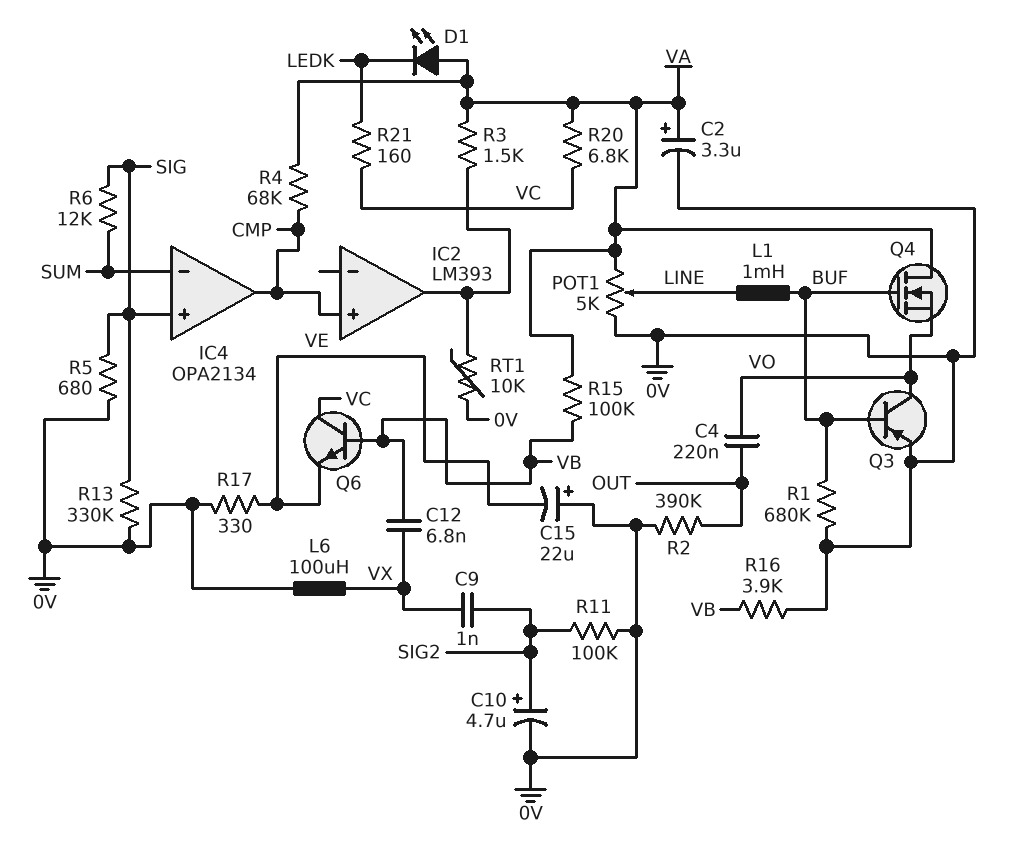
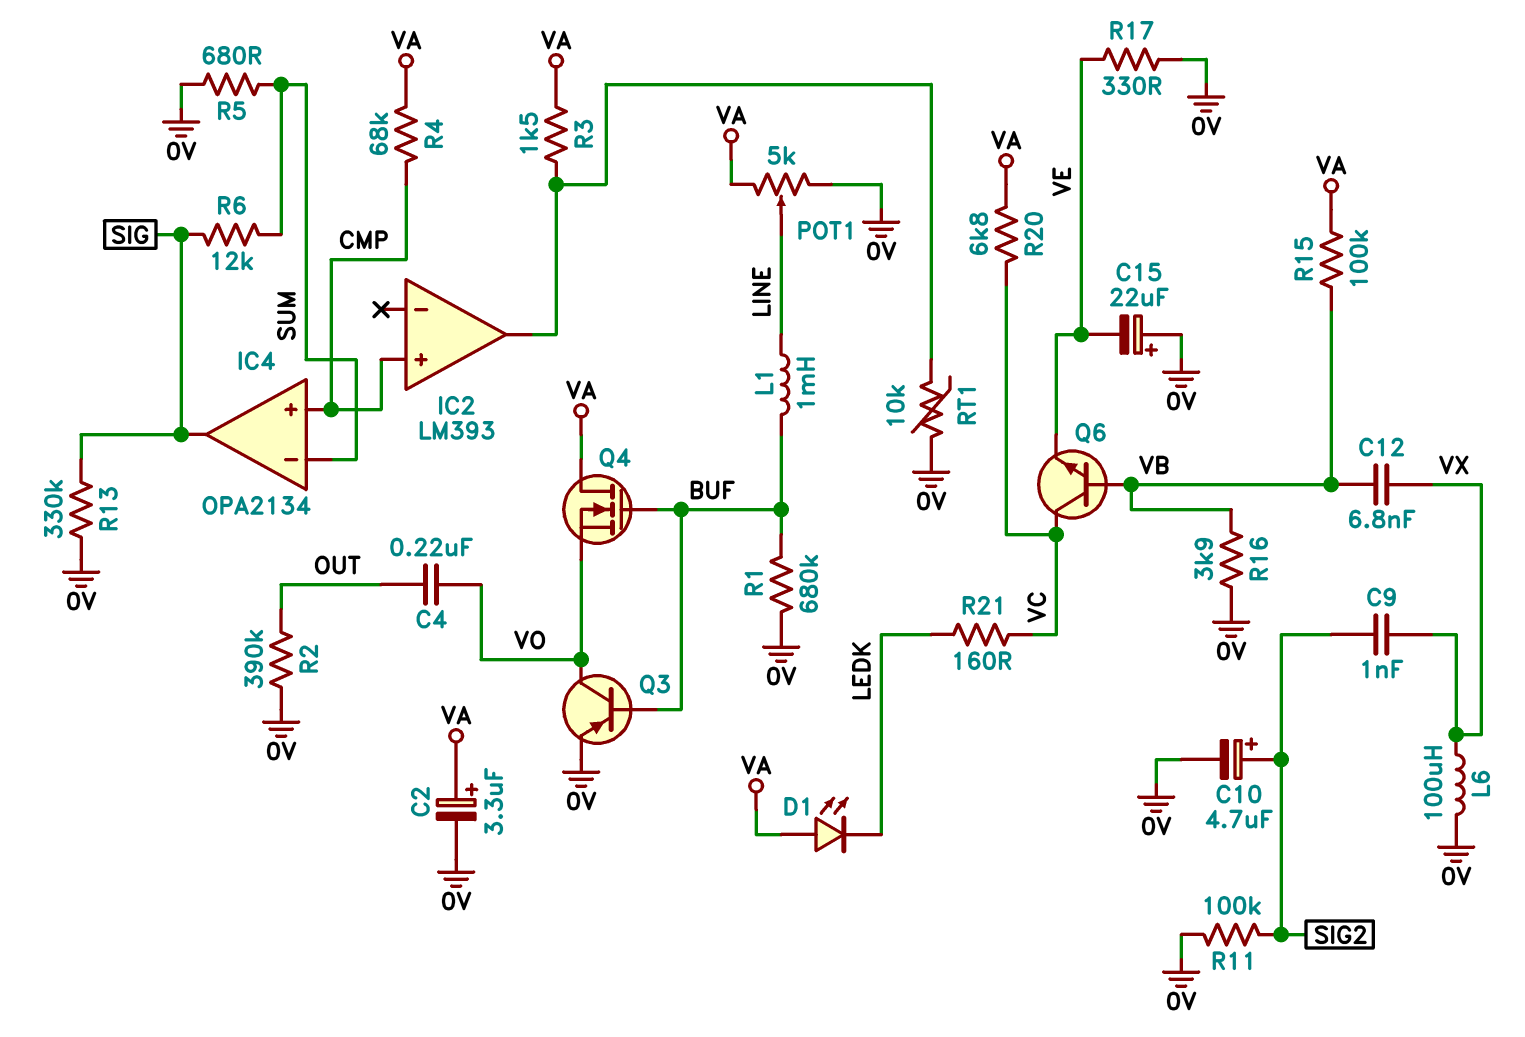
IC4 pin in+: SIG -> CMP
IC4 pin out: CMP -> SIG
R5: 680 (0V, SIG) -> 680 (0V, SUM)

